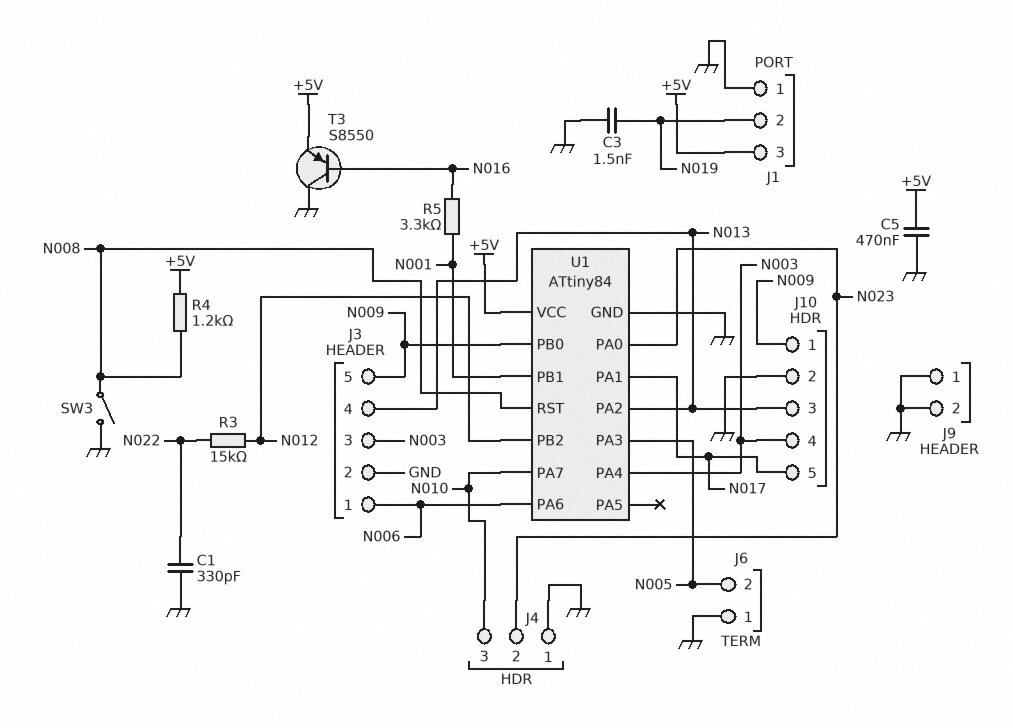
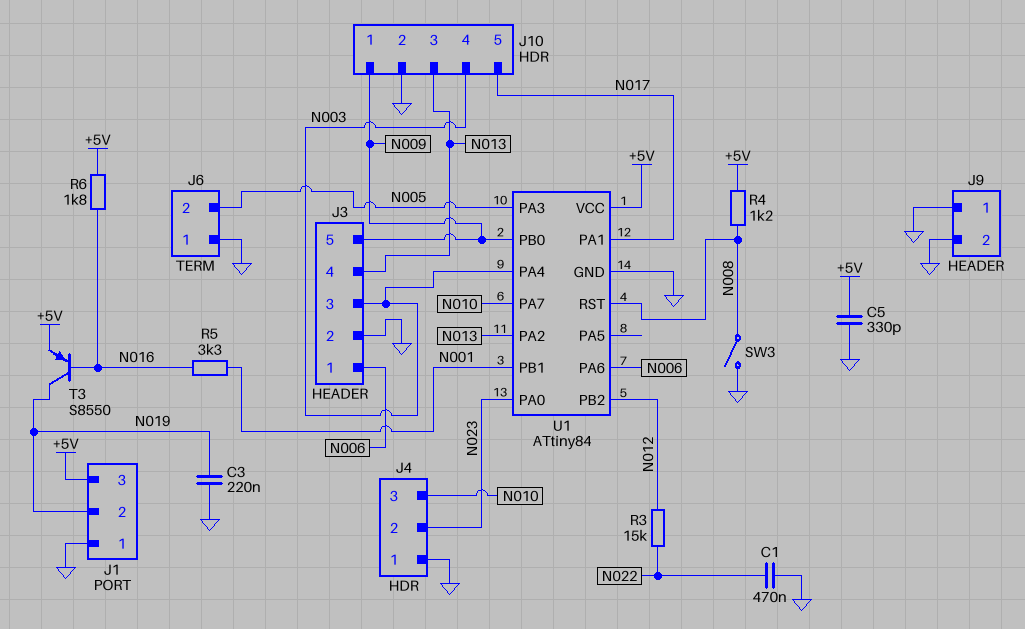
C1: 330pF (GND, N022) -> 470nF (GND, N022)
C3: 1.5nF (GND, N019) -> 220nF (GND, N019)
C5: 470nF (+5V, GND) -> 330pF (+5V, GND)
R6: none -> 1.8k (+5V, N016)
T3: PNP S8550 (B N016, C GND, E +5V) -> PNP S8550 (B N016, C N019, E +5V)

